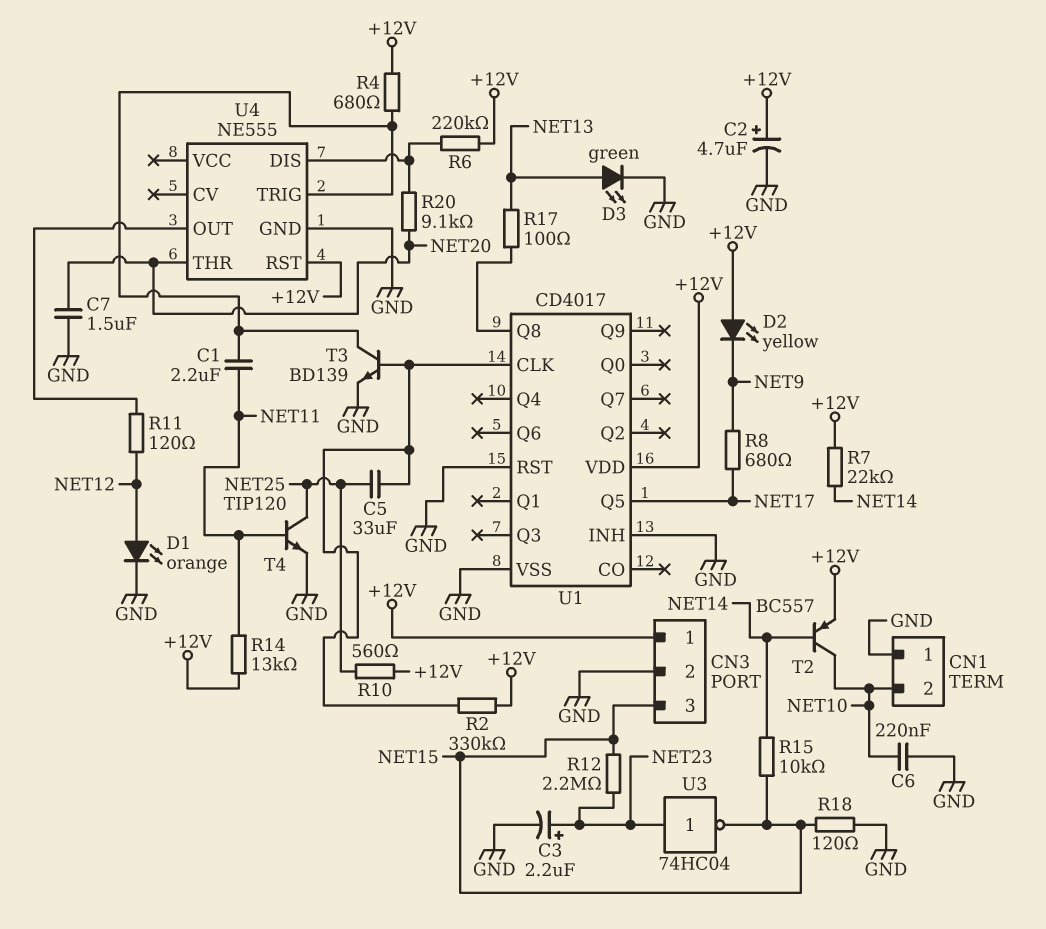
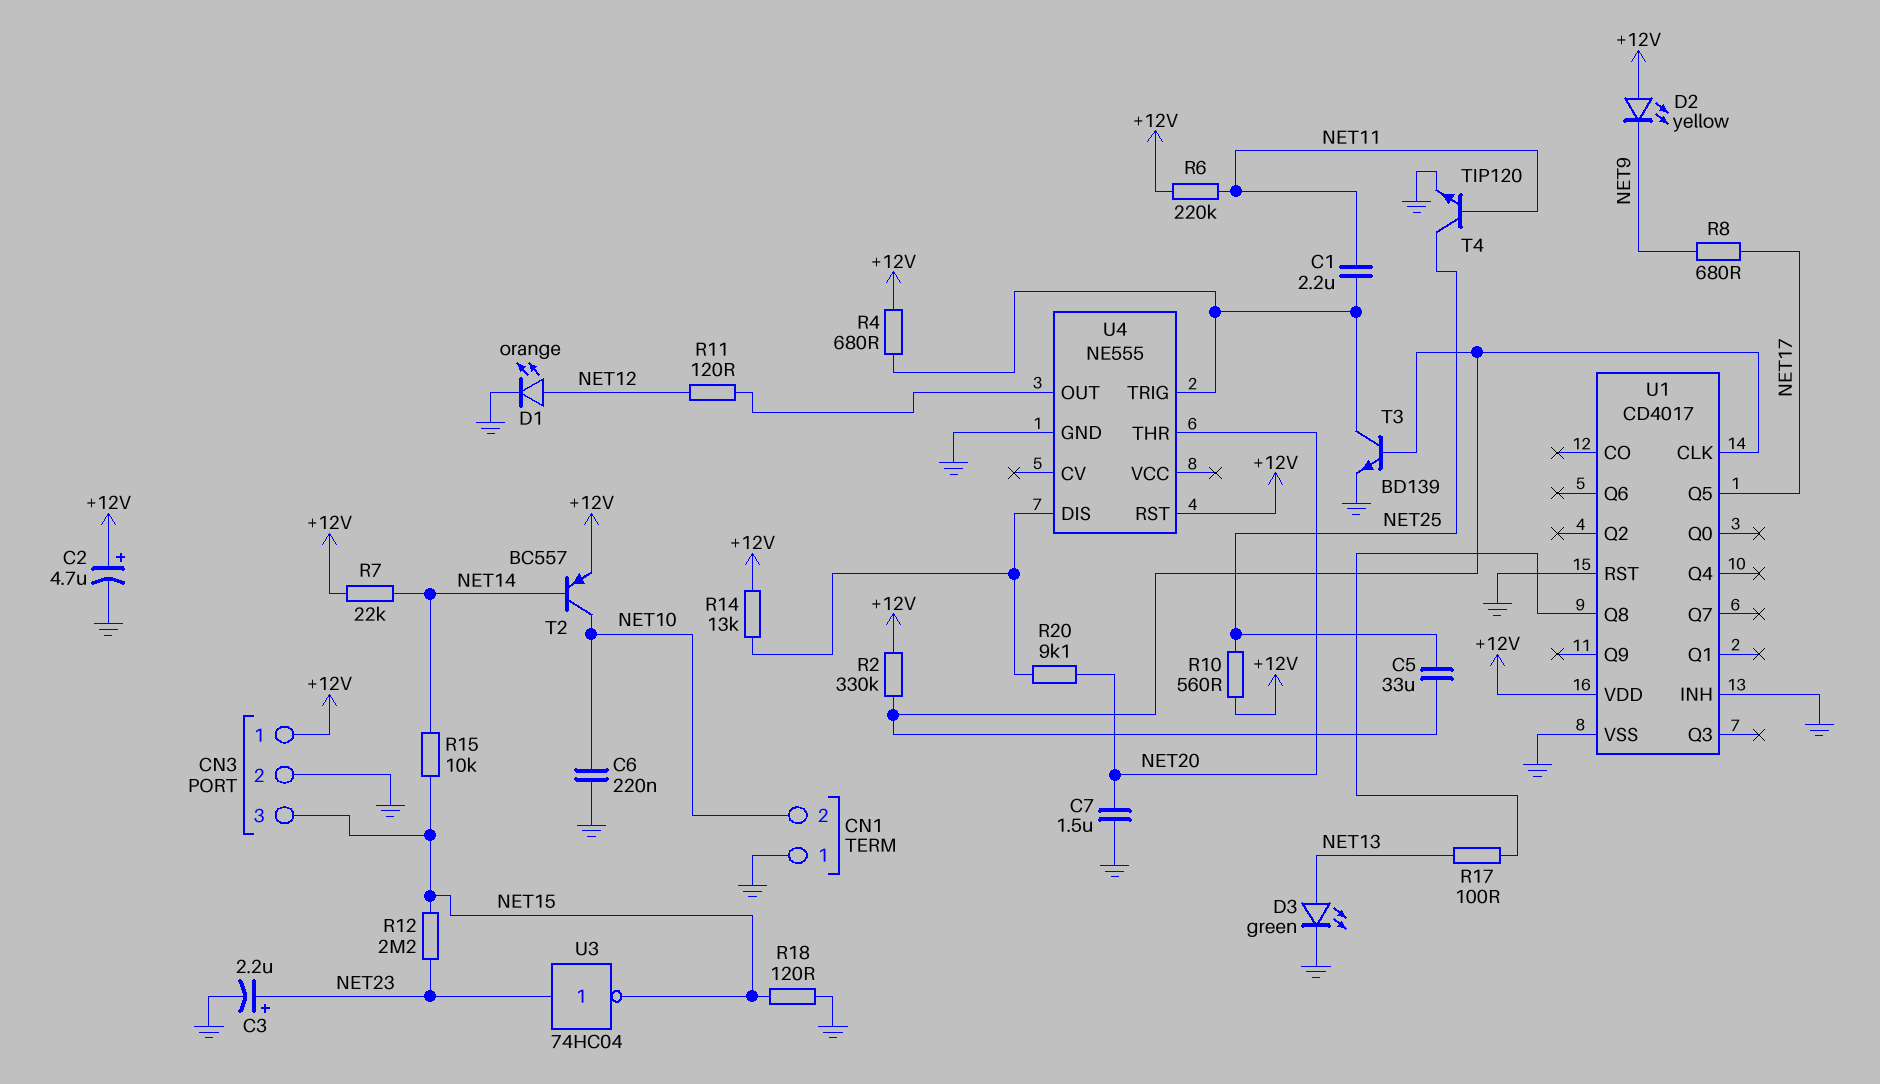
R6: 220k (+12V, U4/DIS) -> 220k (+12V, NET11)
R14: 13k (+12V, NET11) -> 13k (+12V, U4/DIS)

